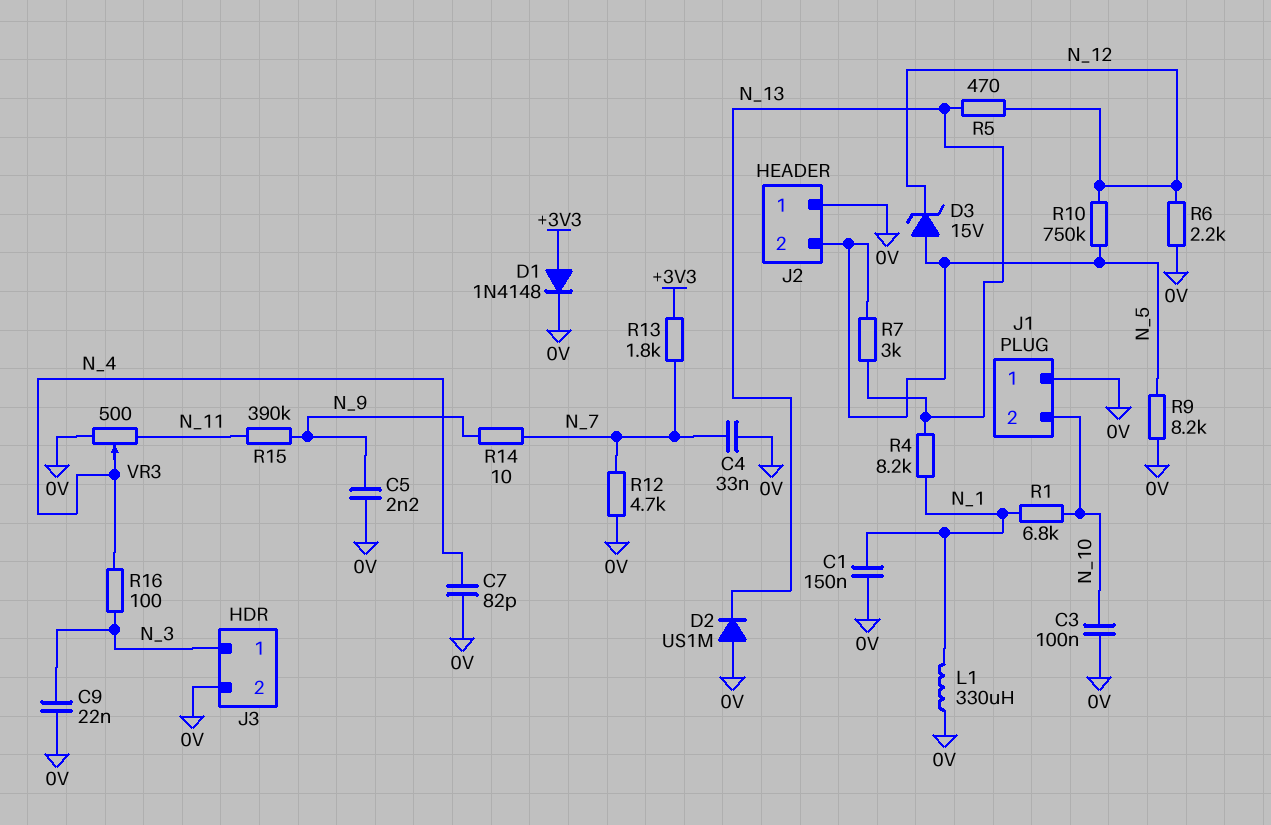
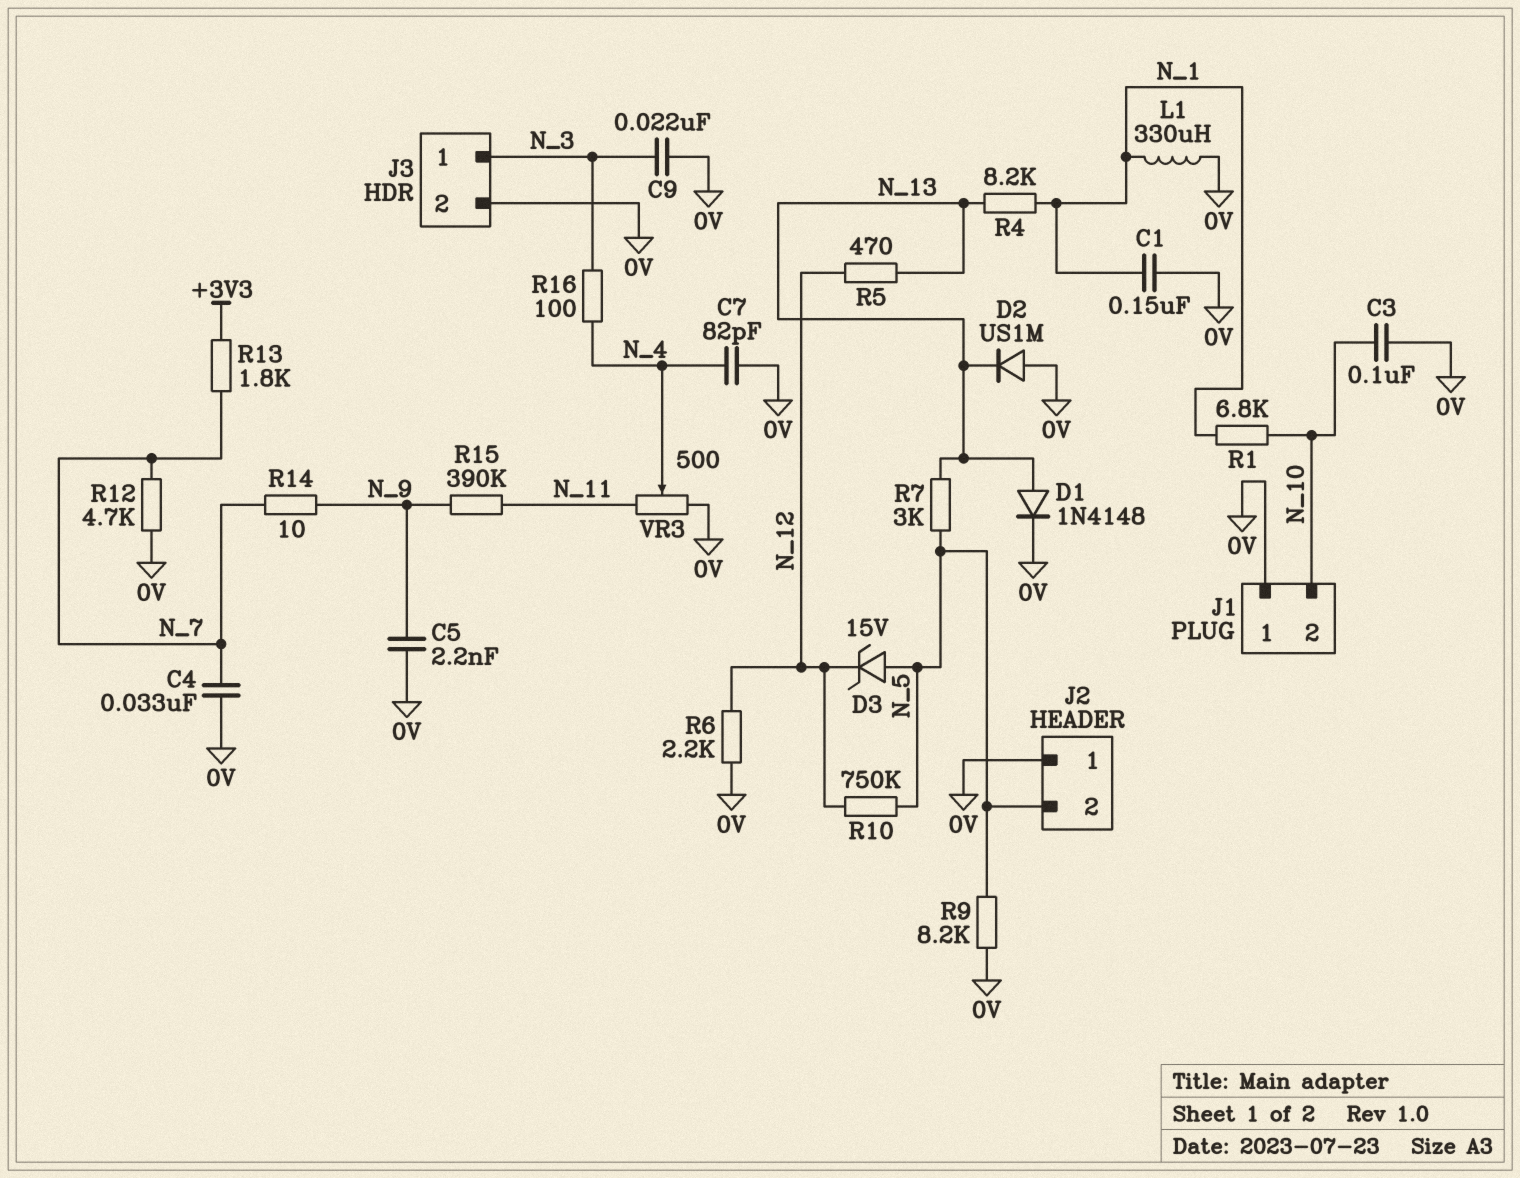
D1: diode 1N4148 (A +3V3, K 0V) -> diode 1N4148 (A N_13, K 0V)

